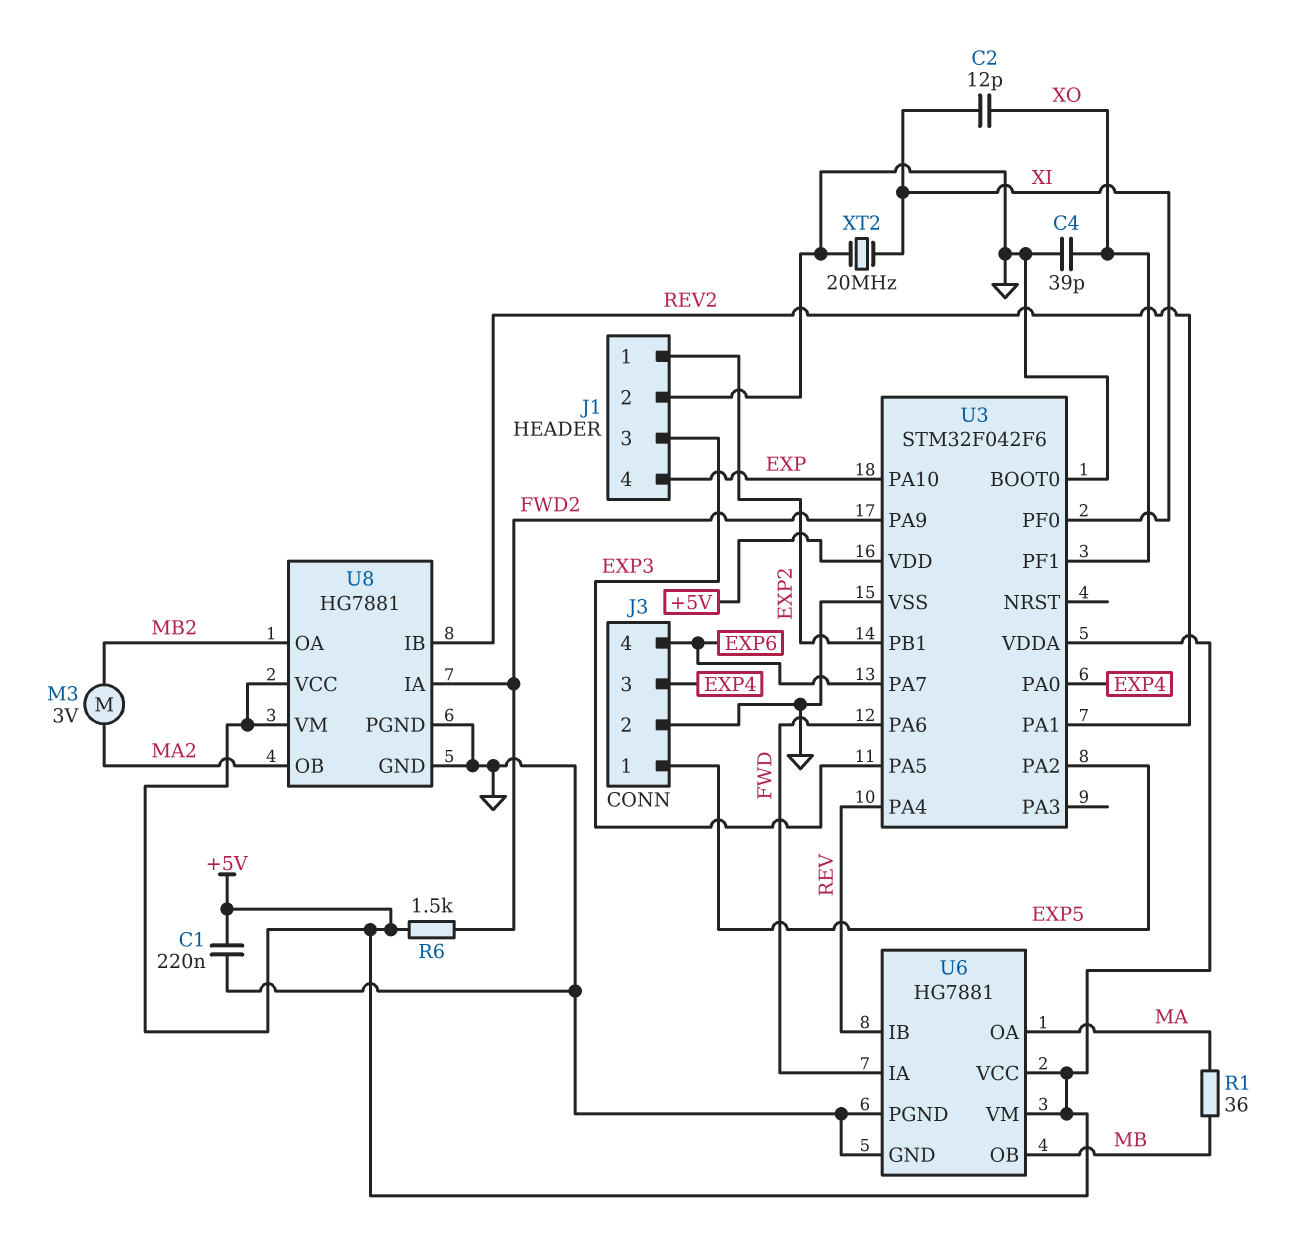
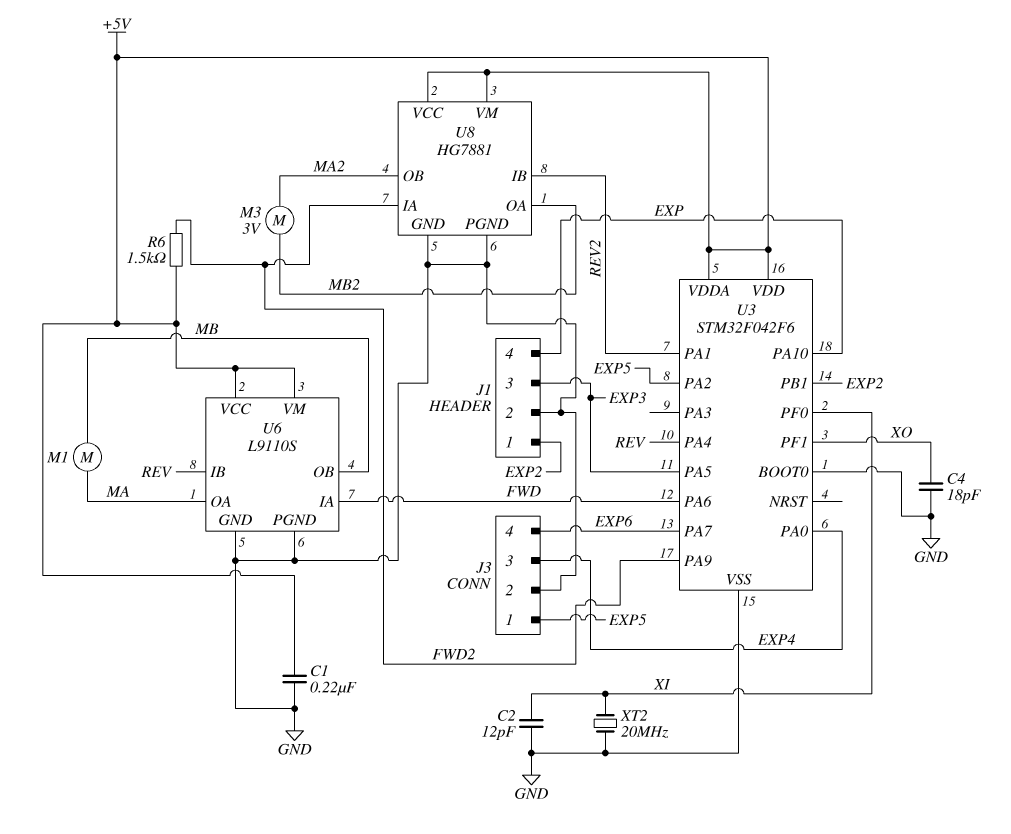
C2: 12pF (XI, XO) -> 12pF (GND, XI)
C4: 39pF (GND, XO) -> 18pF (GND, XO)
M1: none -> motor (MA, MB)
R1: 36 (MA, MB) -> none
U6: HG7881 -> L9110S

